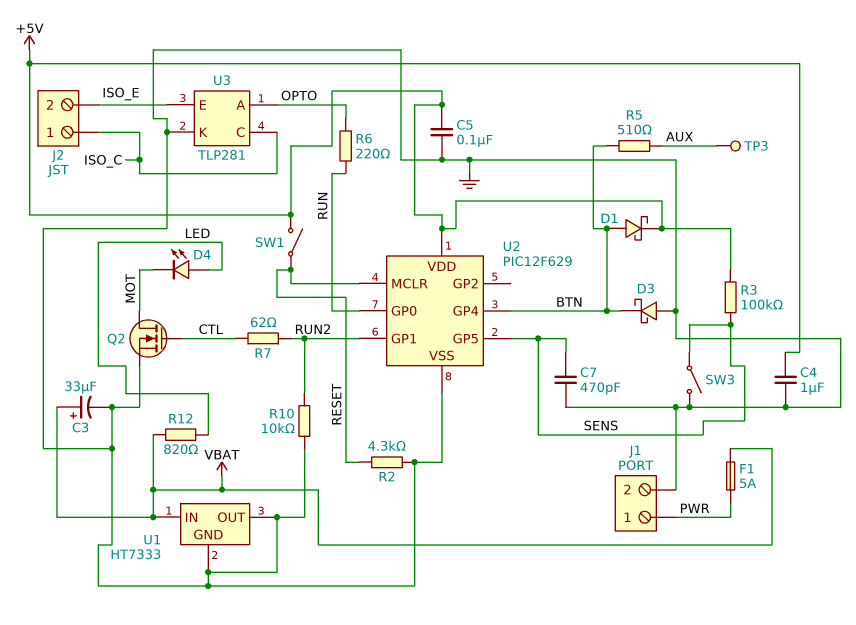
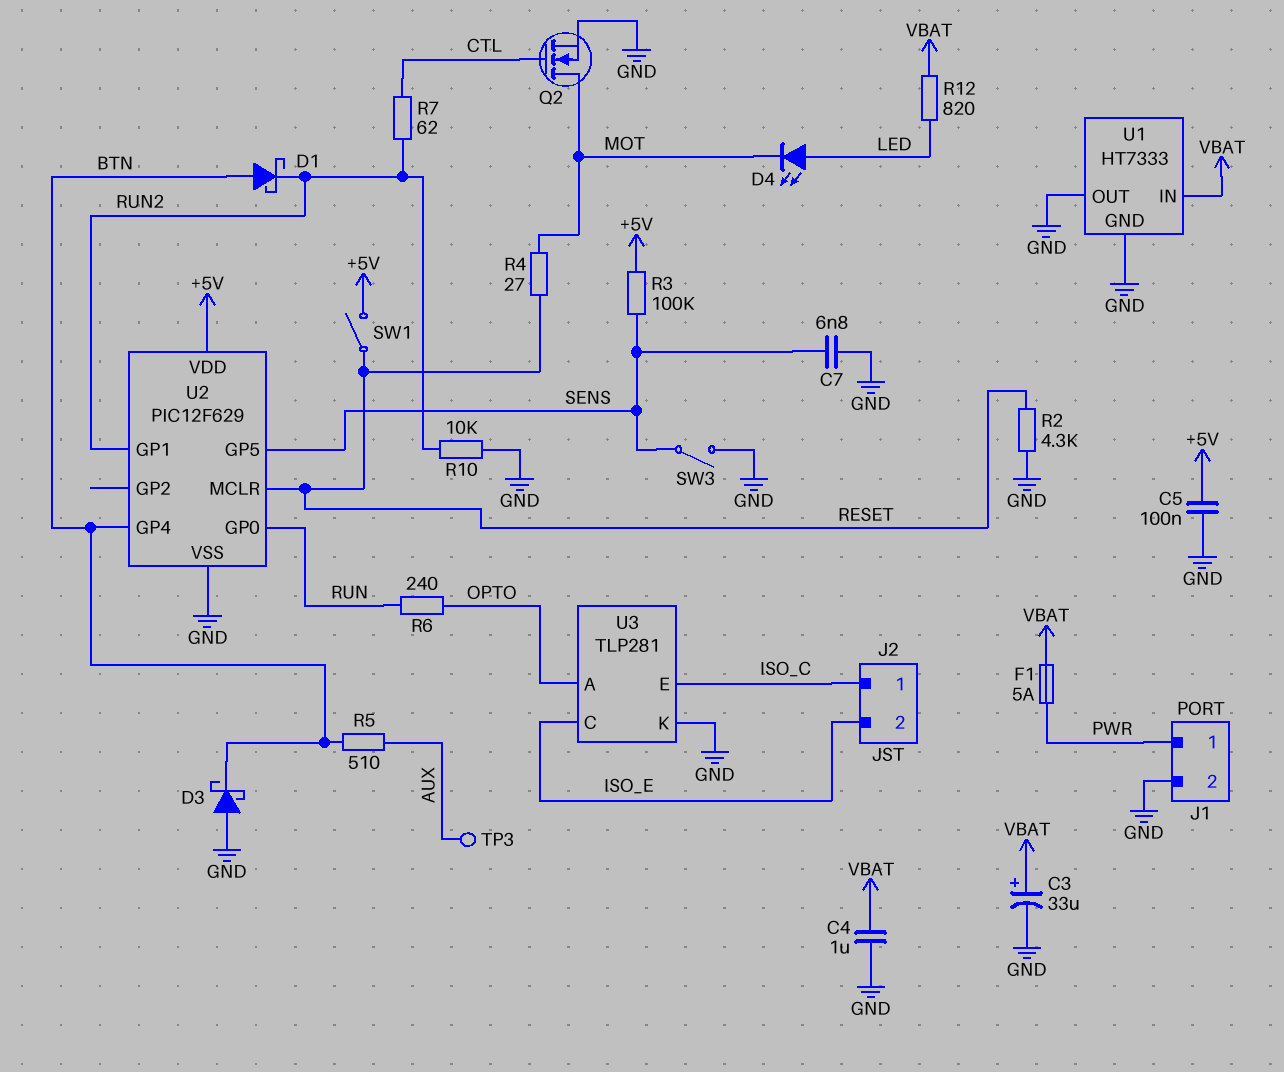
C4: 1uF (+5V, GND) -> 1uF (GND, VBAT)
C7: 470pF (GND, SENS) -> 6.8nF (GND, SENS)
D1: schottky (A BTN, K +5V) -> schottky (A BTN, K RUN2)
R4: none -> 27 (MOT, RESET)
R6: 220 (OPTO, RUN) -> 240 (OPTO, RUN)
U3 pin C: ISO_C -> ISO_E
U3 pin E: ISO_E -> ISO_C

